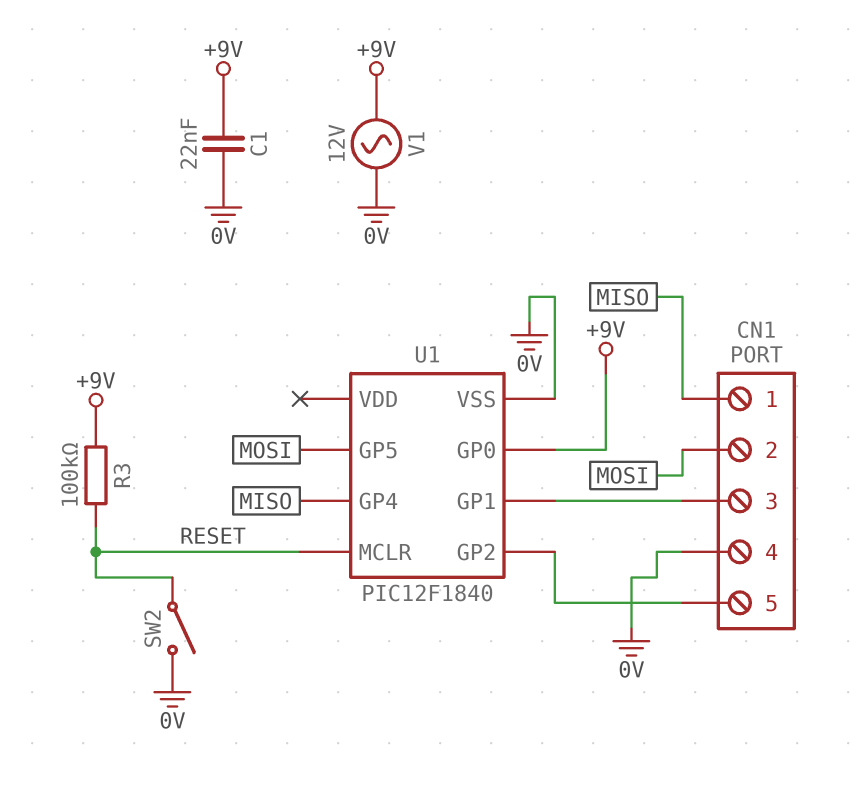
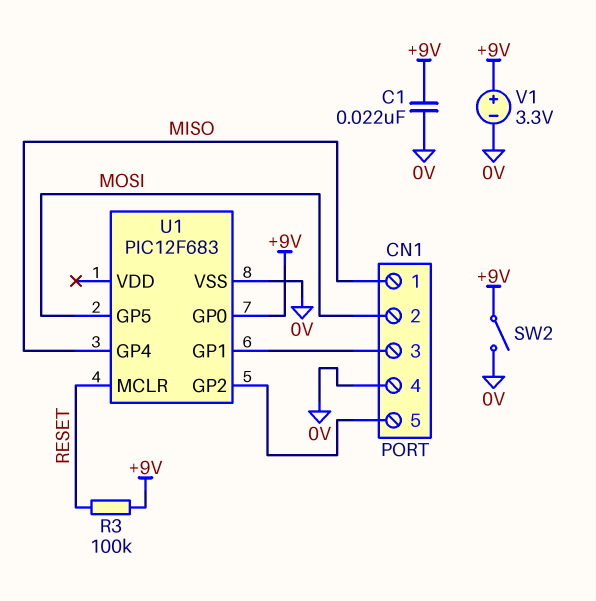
SW2: switch (0V, RESET) -> switch (+9V, 0V)
U1: PIC12F1840 -> PIC12F683
V1: AC 12V (+9V, 0V) -> 3.3V (plus +9V, minus 0V)

